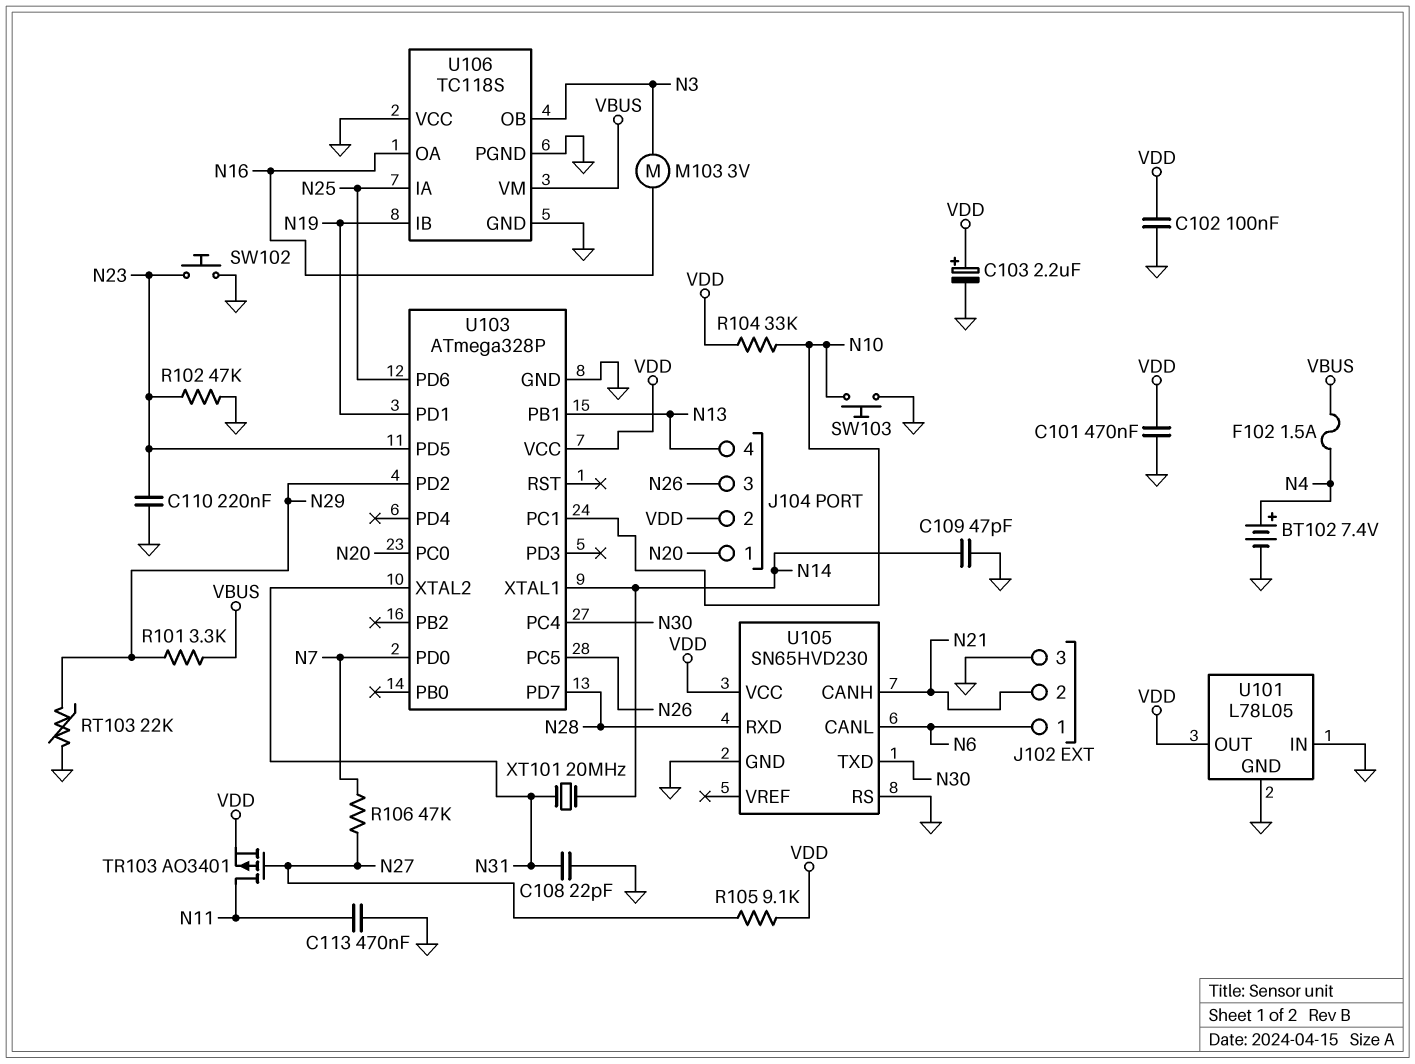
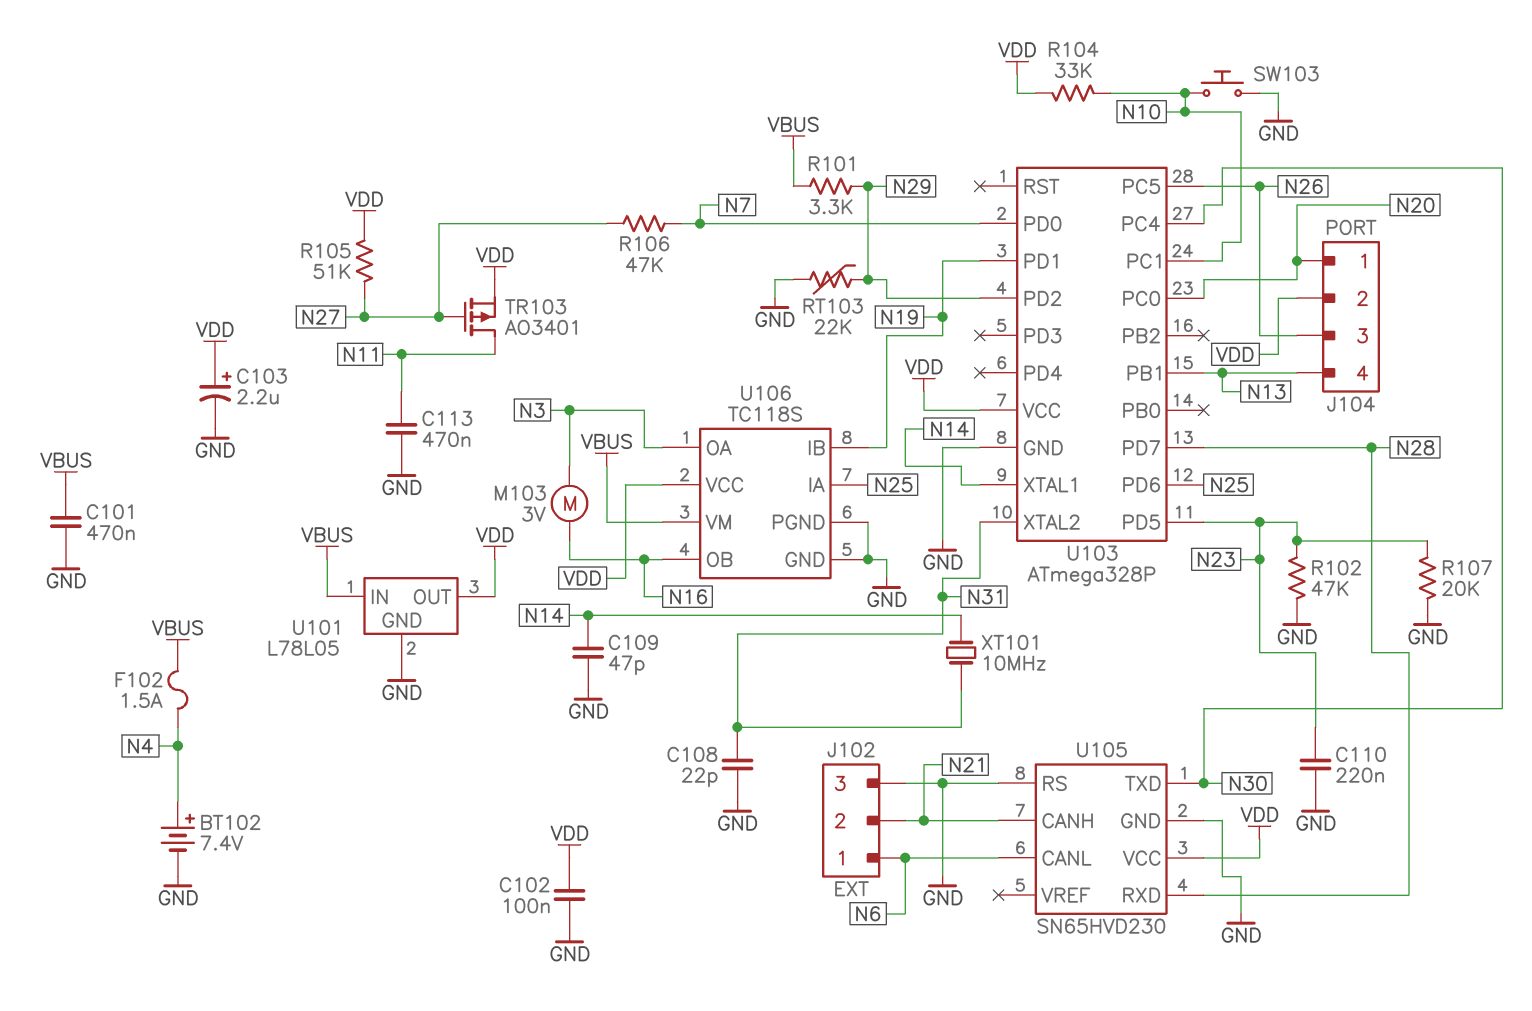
C101: 470nF (GND, VDD) -> 470nF (GND, VBUS)
R105: 9.1k (N27, VDD) -> 51k (N27, VDD)
R107: none -> 20k (GND, N23)
SW102: button (GND, N23) -> none
U101 pin IN: GND -> VBUS
U106 pin OA: N16 -> N3
U106 pin OB: N3 -> N16
U106 pin VCC: GND -> VDD
XT101: 20MHz (N14, N31) -> 10MHz (N14, N31)

